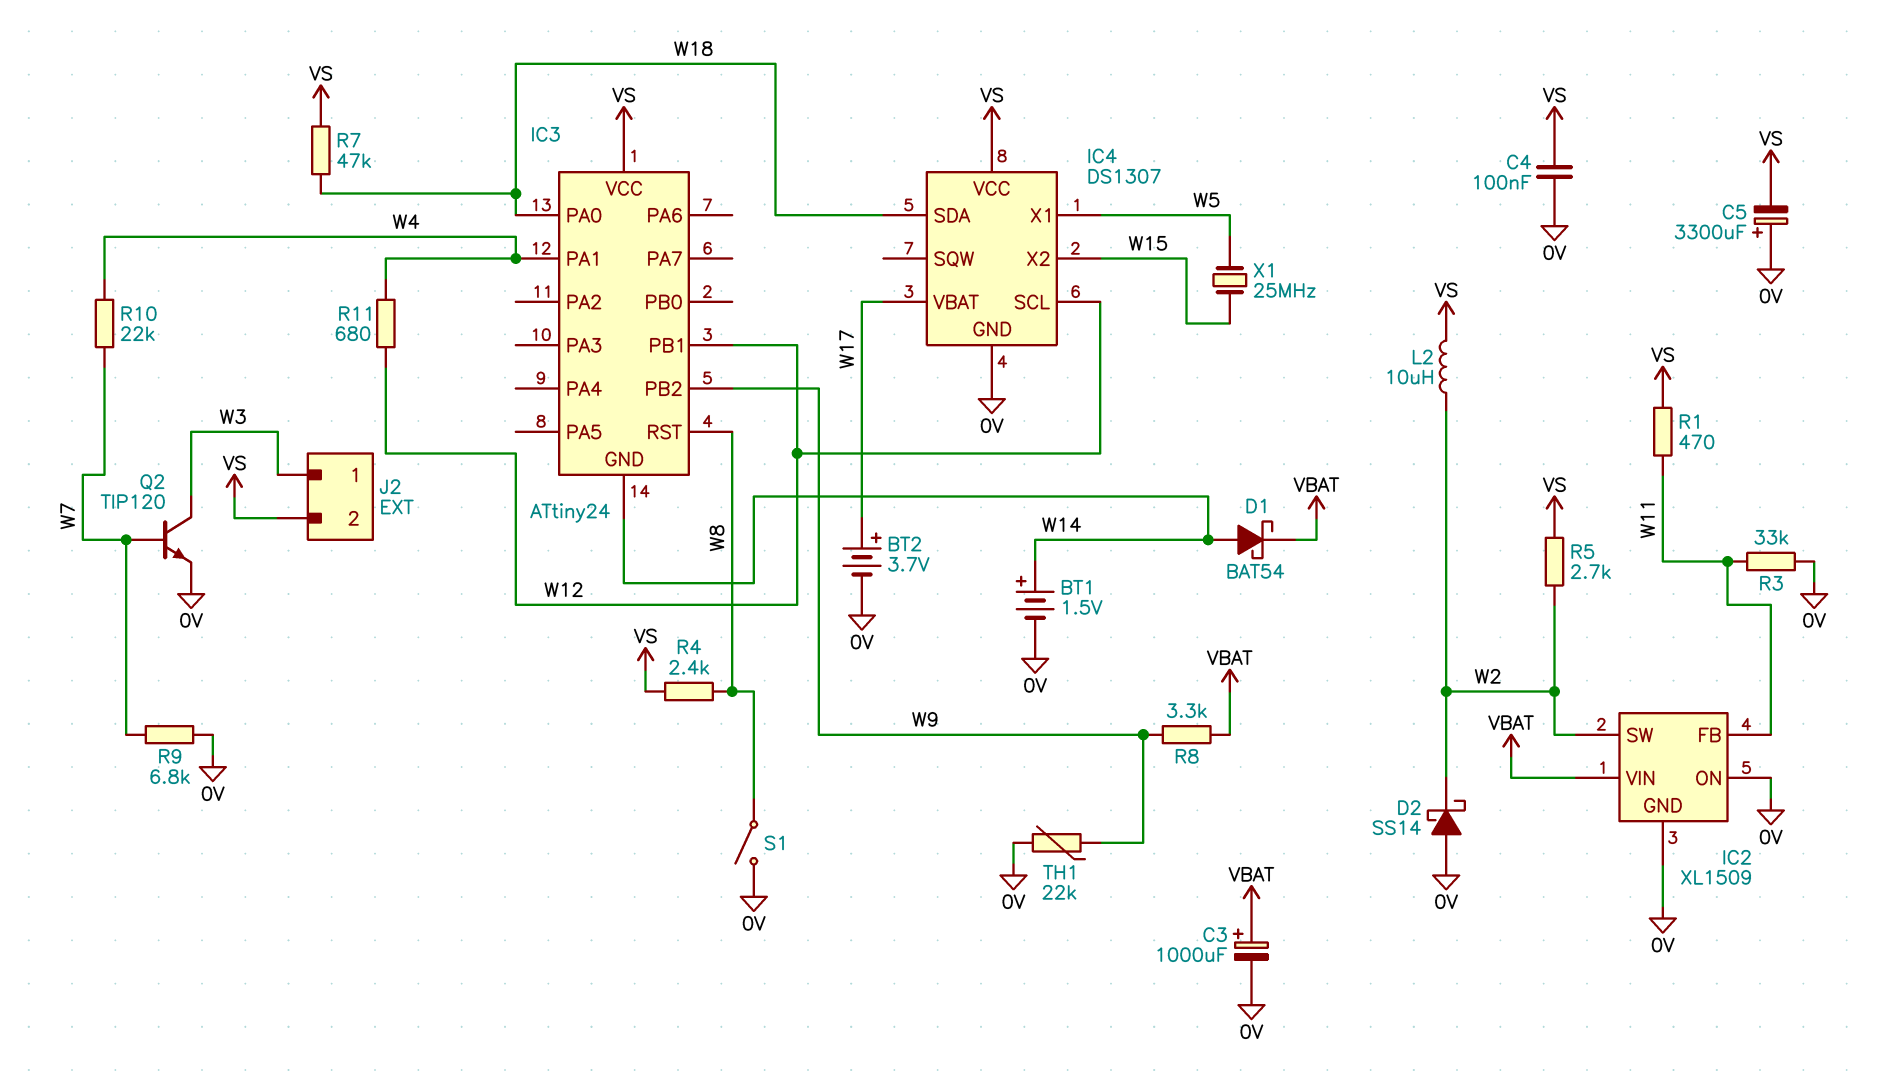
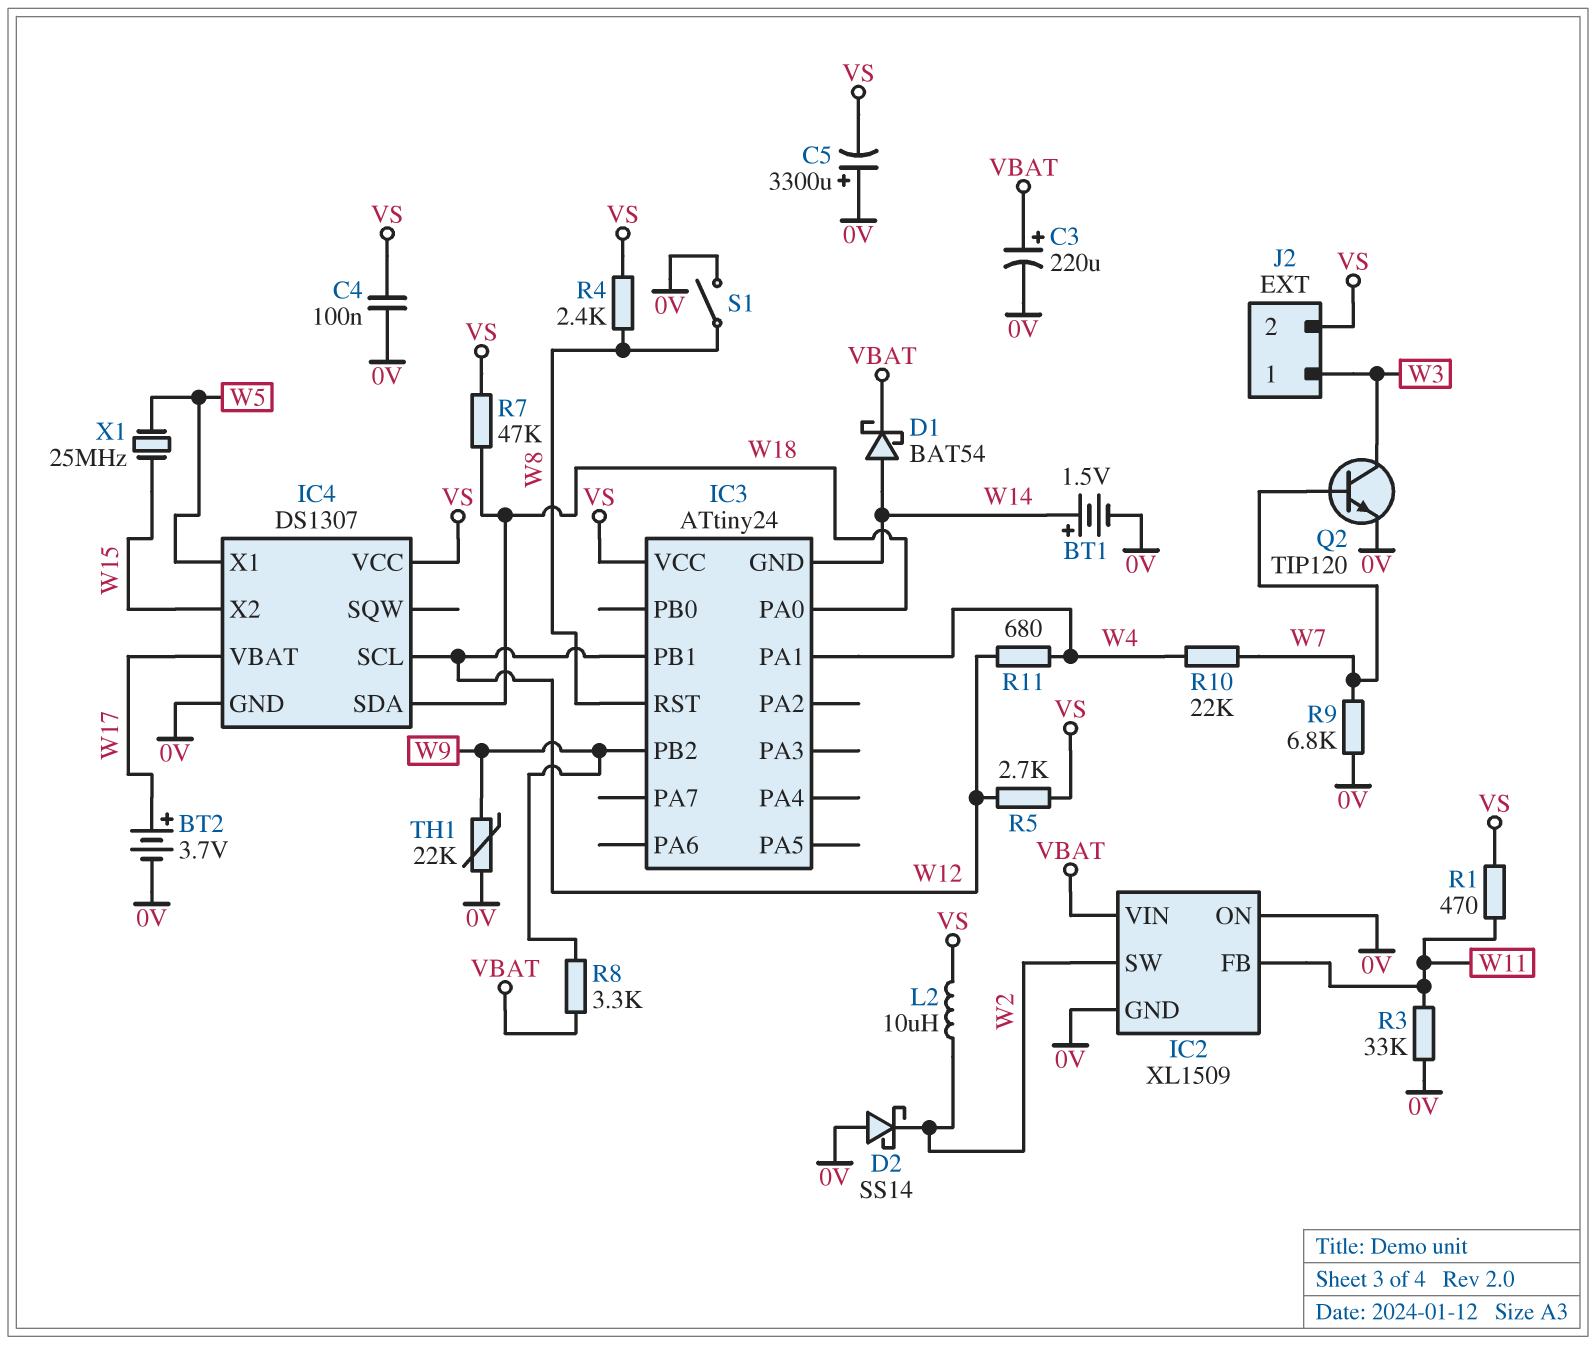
C3: 1000uF (plus VBAT, minus 0V) -> 220uF (plus VBAT, minus 0V)
R5: 2.7k (VS, W2) -> 2.7k (VS, W12)

